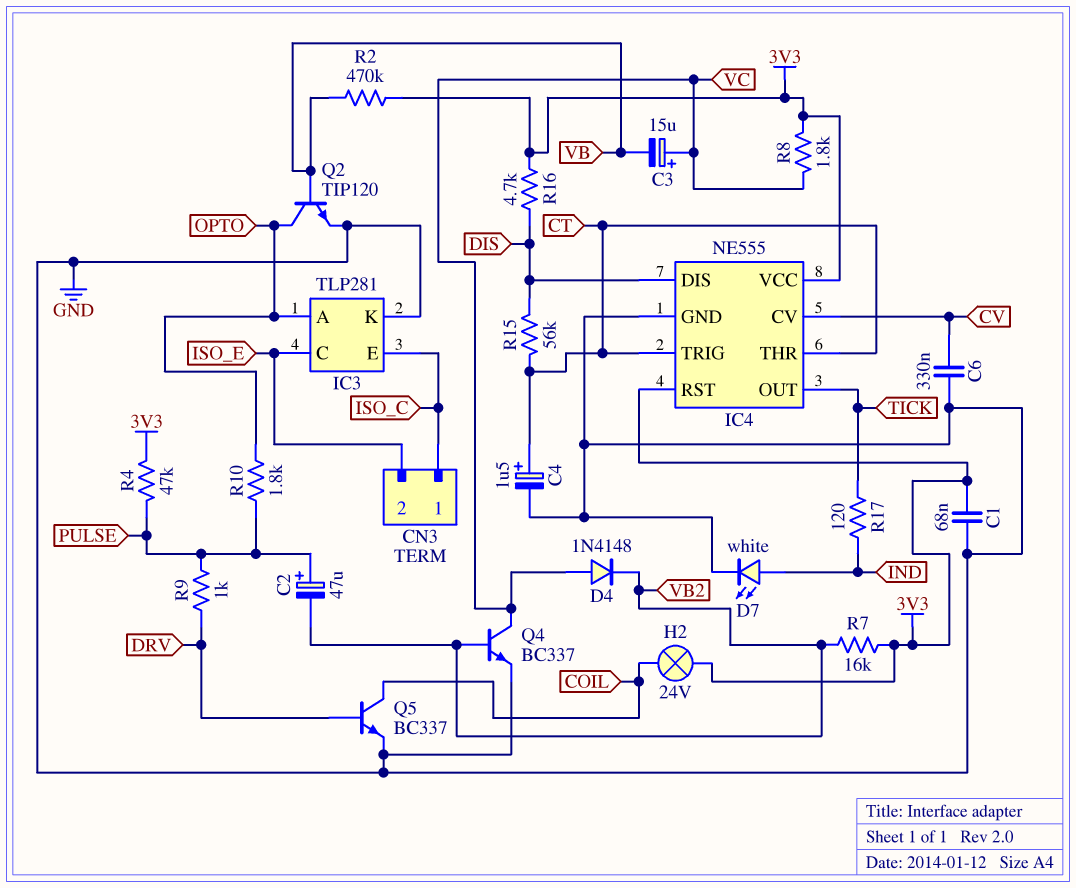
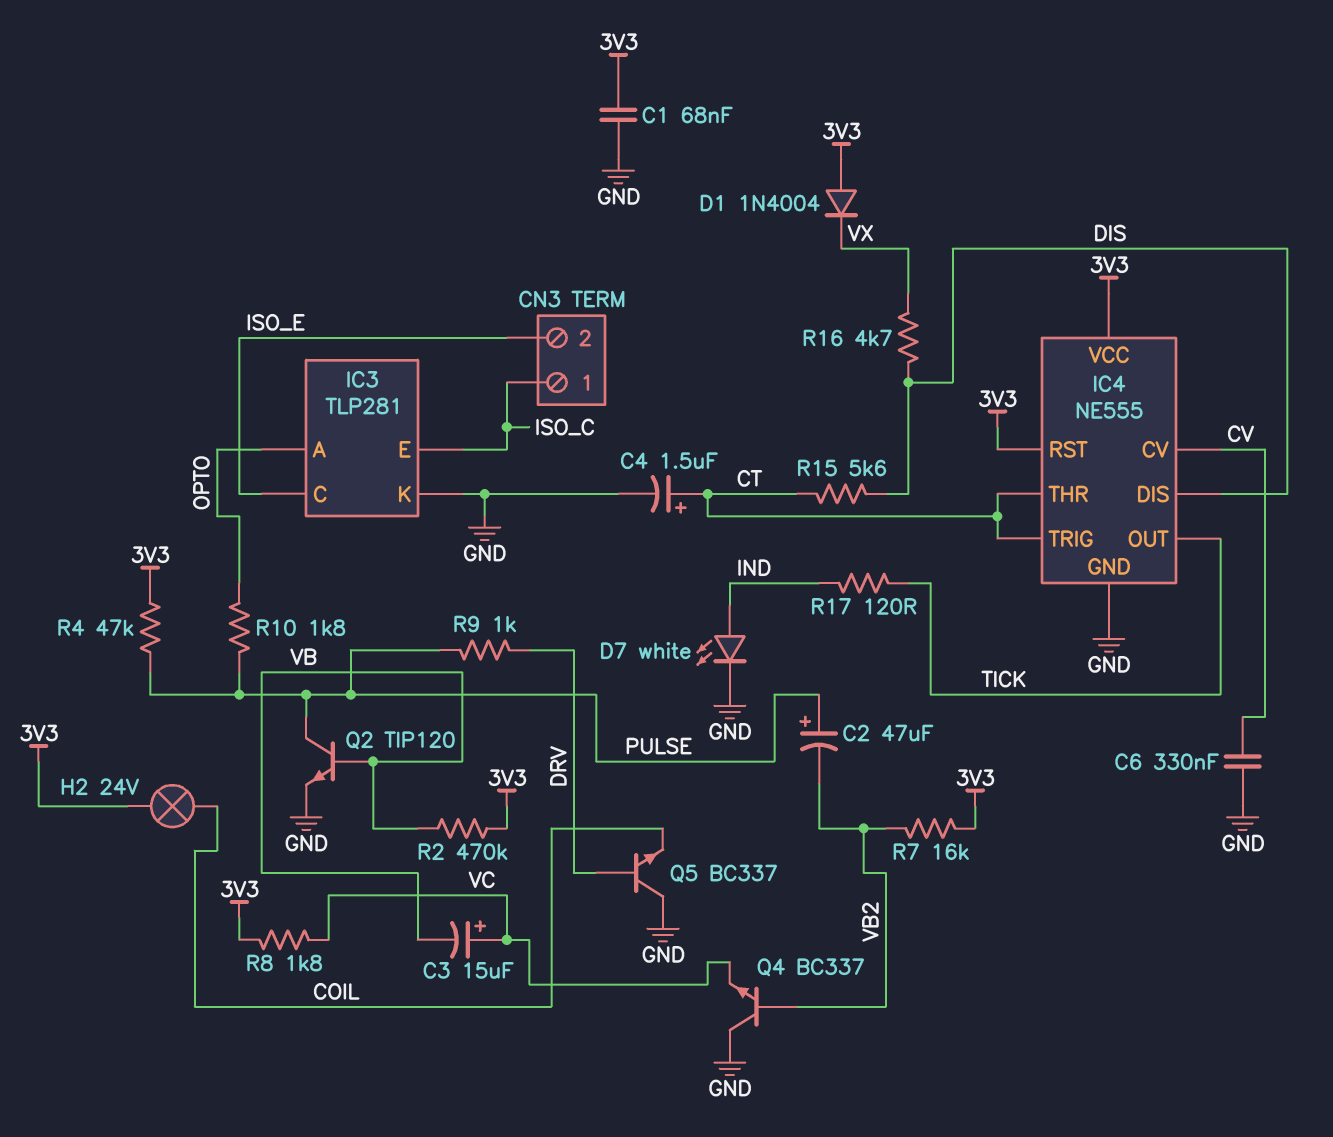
D1: none -> diode 1N4004 (A 3V3, K VX)
D4: diode 1N4148 (A VC, K VB2) -> none
Q2: NPN TIP120 (B VB, C OPTO, E GND) -> NPN TIP120 (B VB, C PULSE, E GND)
Q4: NPN BC337 (B VB2, C VC, E GND) -> NPN BC337 (B VB2, C GND, E VC)
Q5: NPN BC337 (B DRV, C COIL, E GND) -> NPN BC337 (B DRV, C GND, E COIL)
R15: 56k (CT, DIS) -> 5.6k (CT, DIS)
R16: 4.7k (3V3, DIS) -> 4.7k (DIS, VX)

